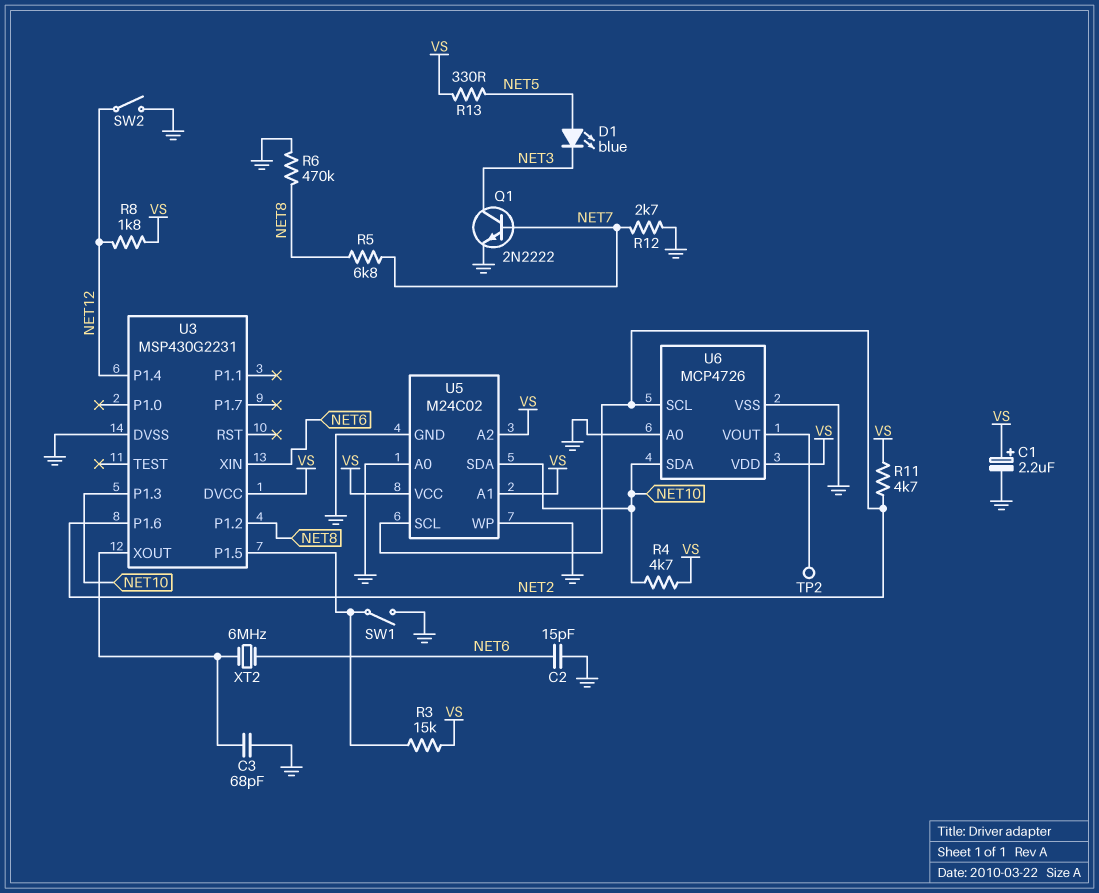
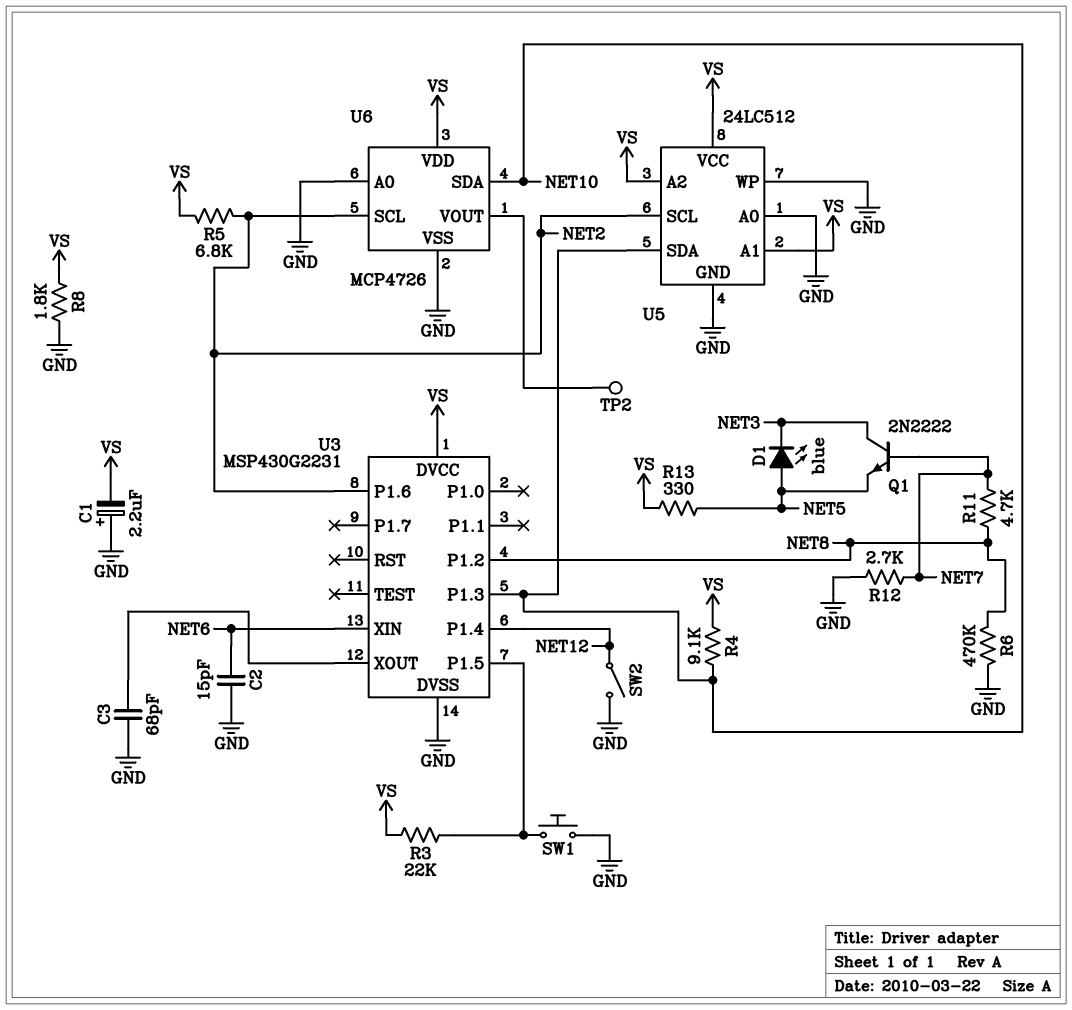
C1: 2.2uF (plus VS, minus GND) -> 2.2uF (plus GND, minus VS)
Q1: NPN 2N2222 (B NET7, C NET3, E GND) -> NPN 2N2222 (B NET7, C NET3, E NET5)
R3: 15k (U3/P1.5, VS) -> 22k (U3/P1.5, VS)
R4: 4.7k (NET10, VS) -> 9.1k (NET10, VS)
R5: 6.8k (NET7, NET8) -> 6.8k (NET2, VS)
R8: 1.8k (NET12, VS) -> 1.8k (GND, VS)
R11: 4.7k (NET2, VS) -> 4.7k (NET7, NET8)
SW1: switch (GND, U3/P1.5) -> button (GND, U3/P1.5)
U5: M24C02 -> 24LC512
XT2: 6MHz (NET6, U3/XOUT) -> none

